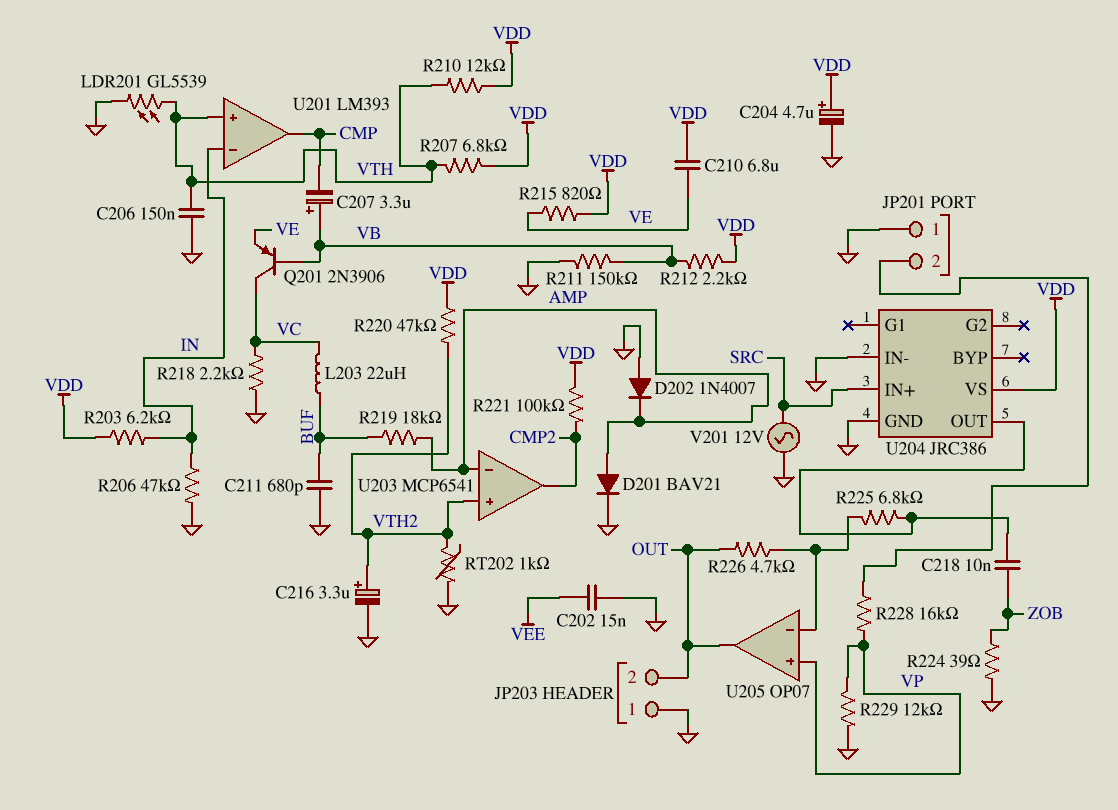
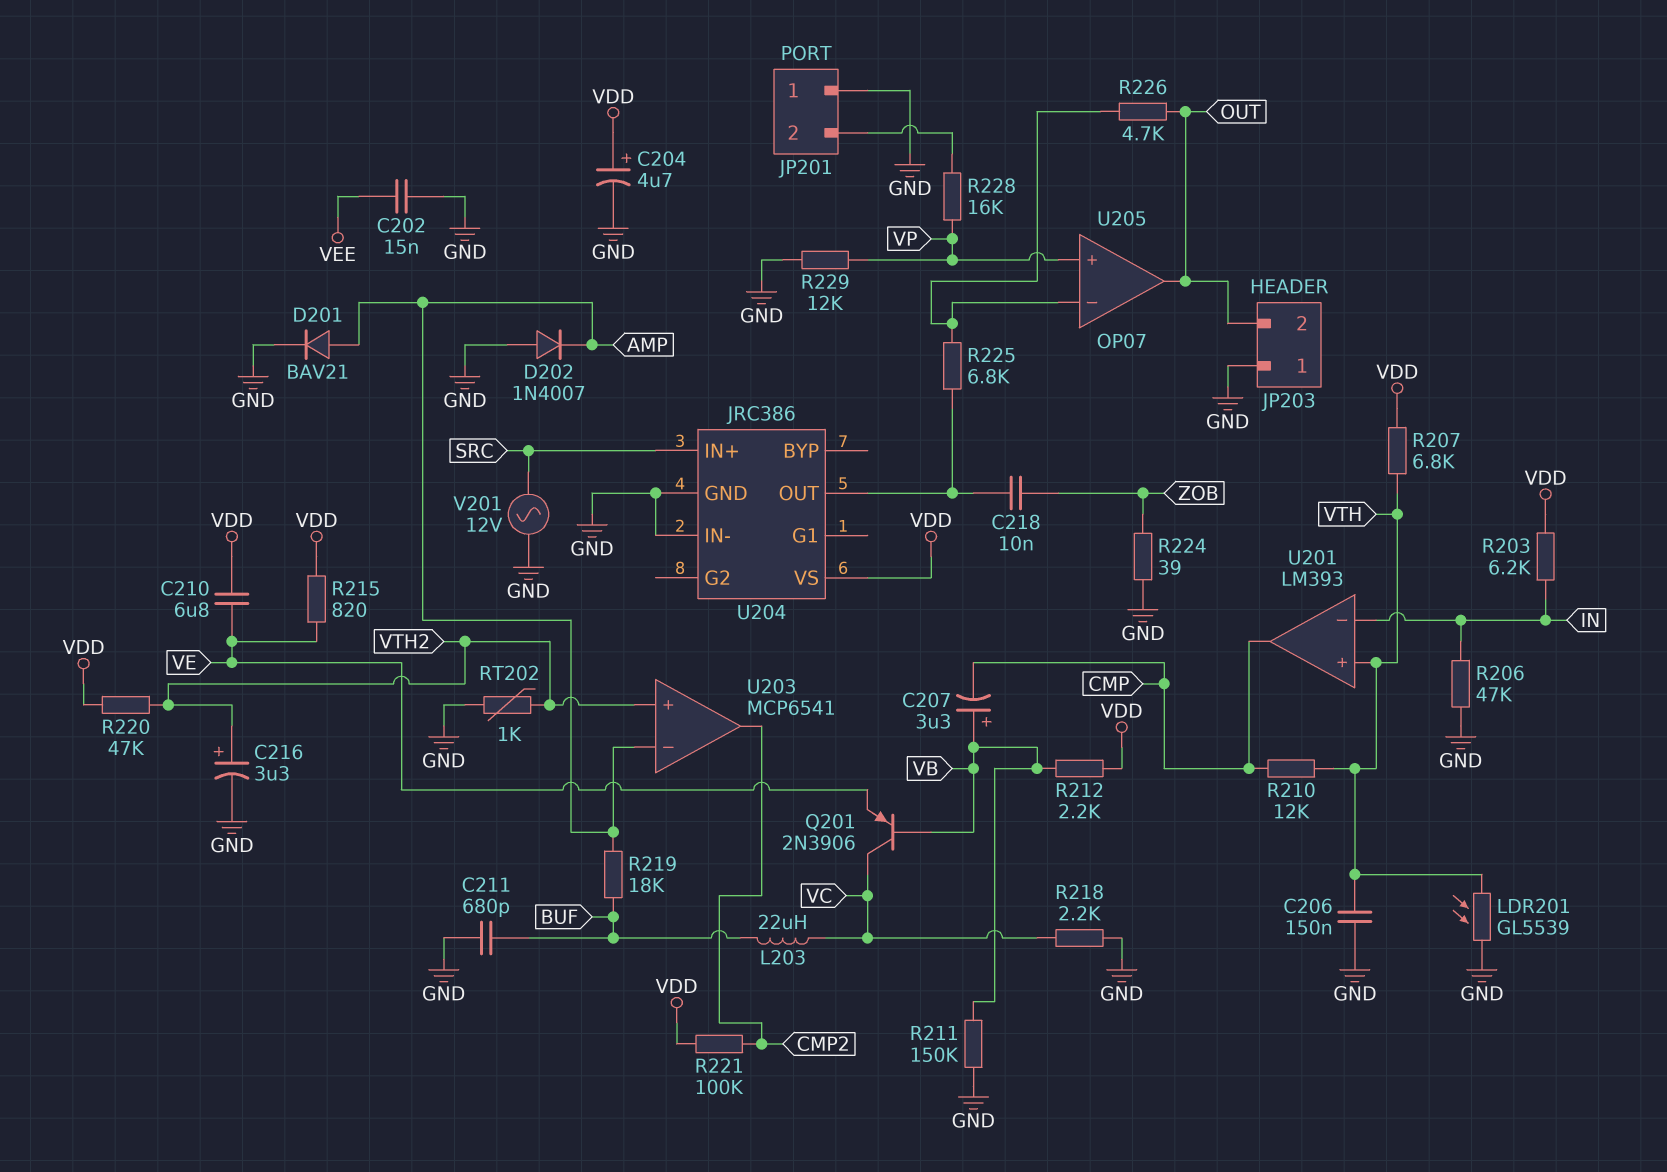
R210: 12k (VDD, VTH) -> 12k (CMP, VTH)

